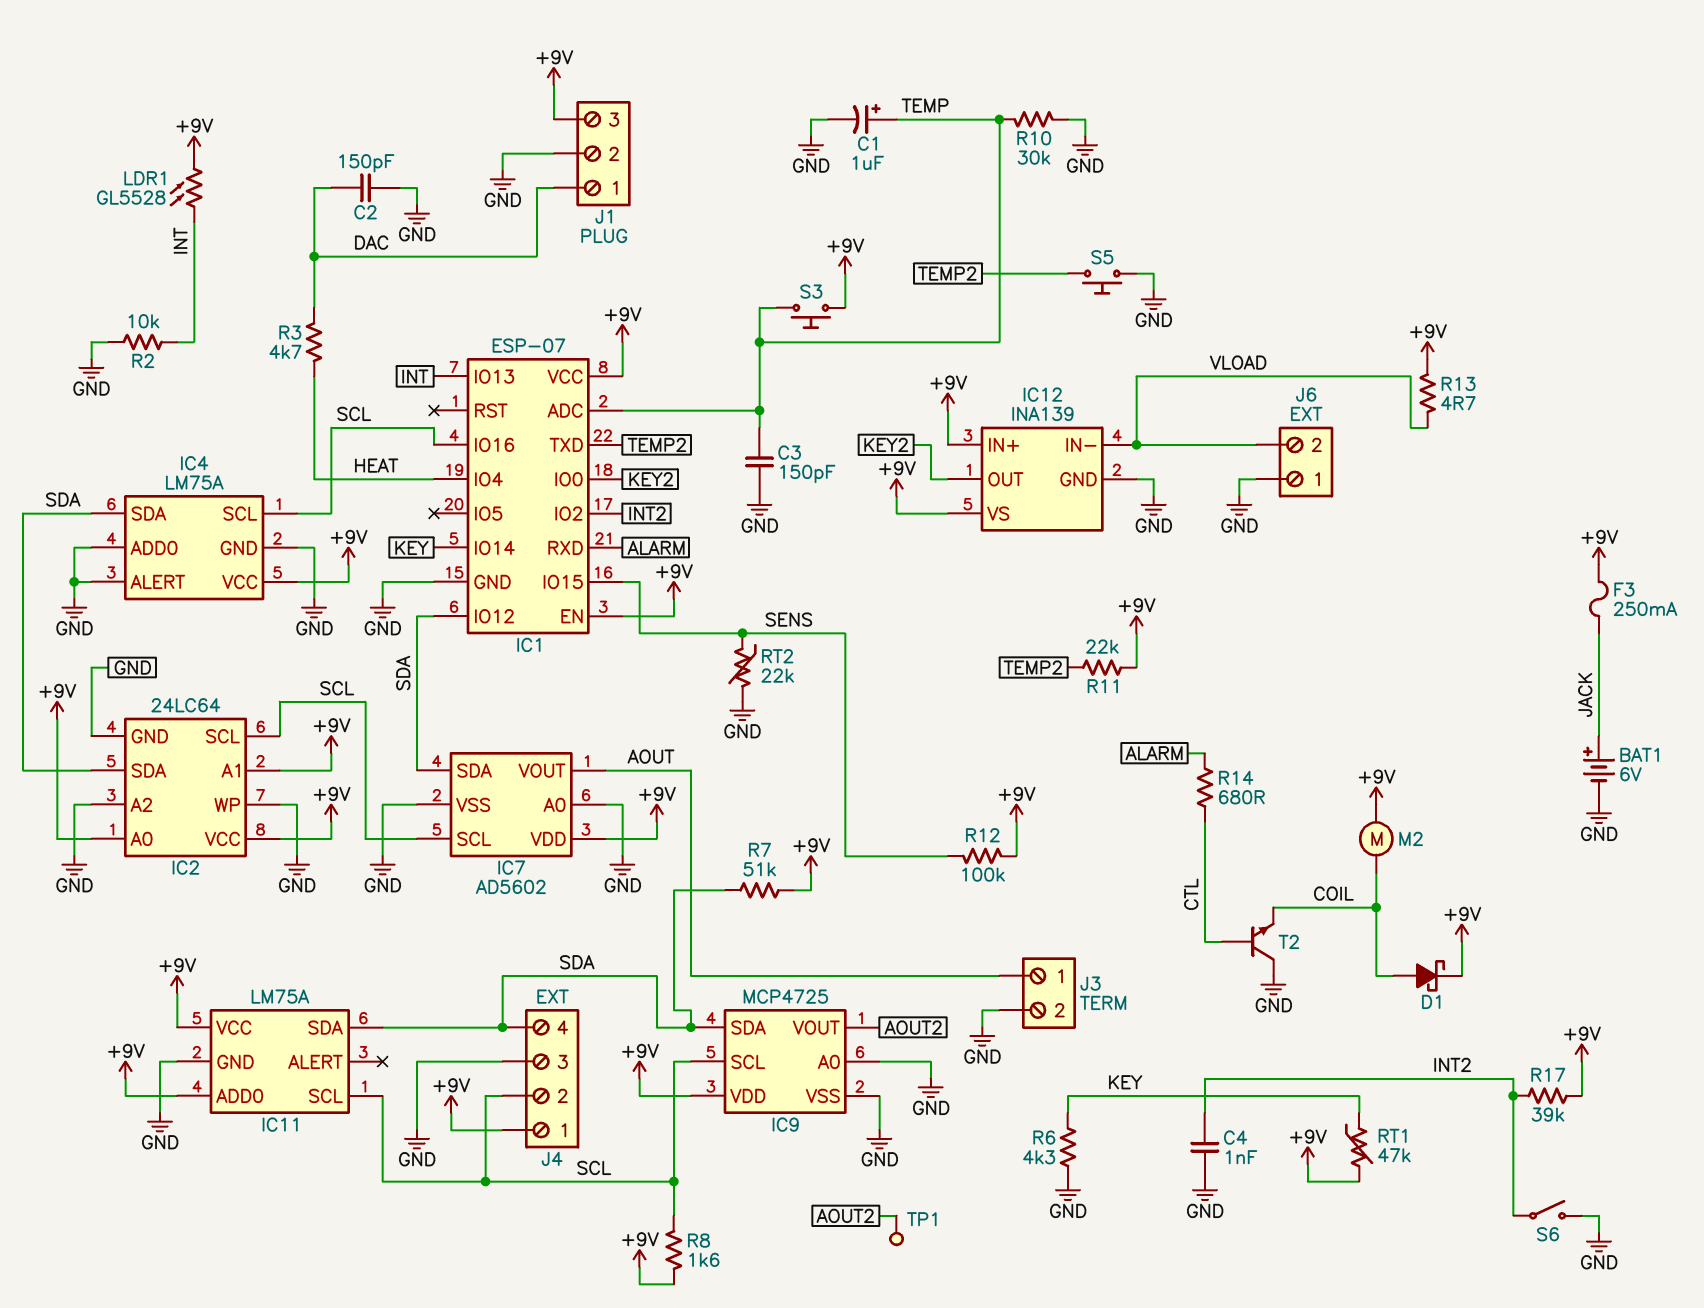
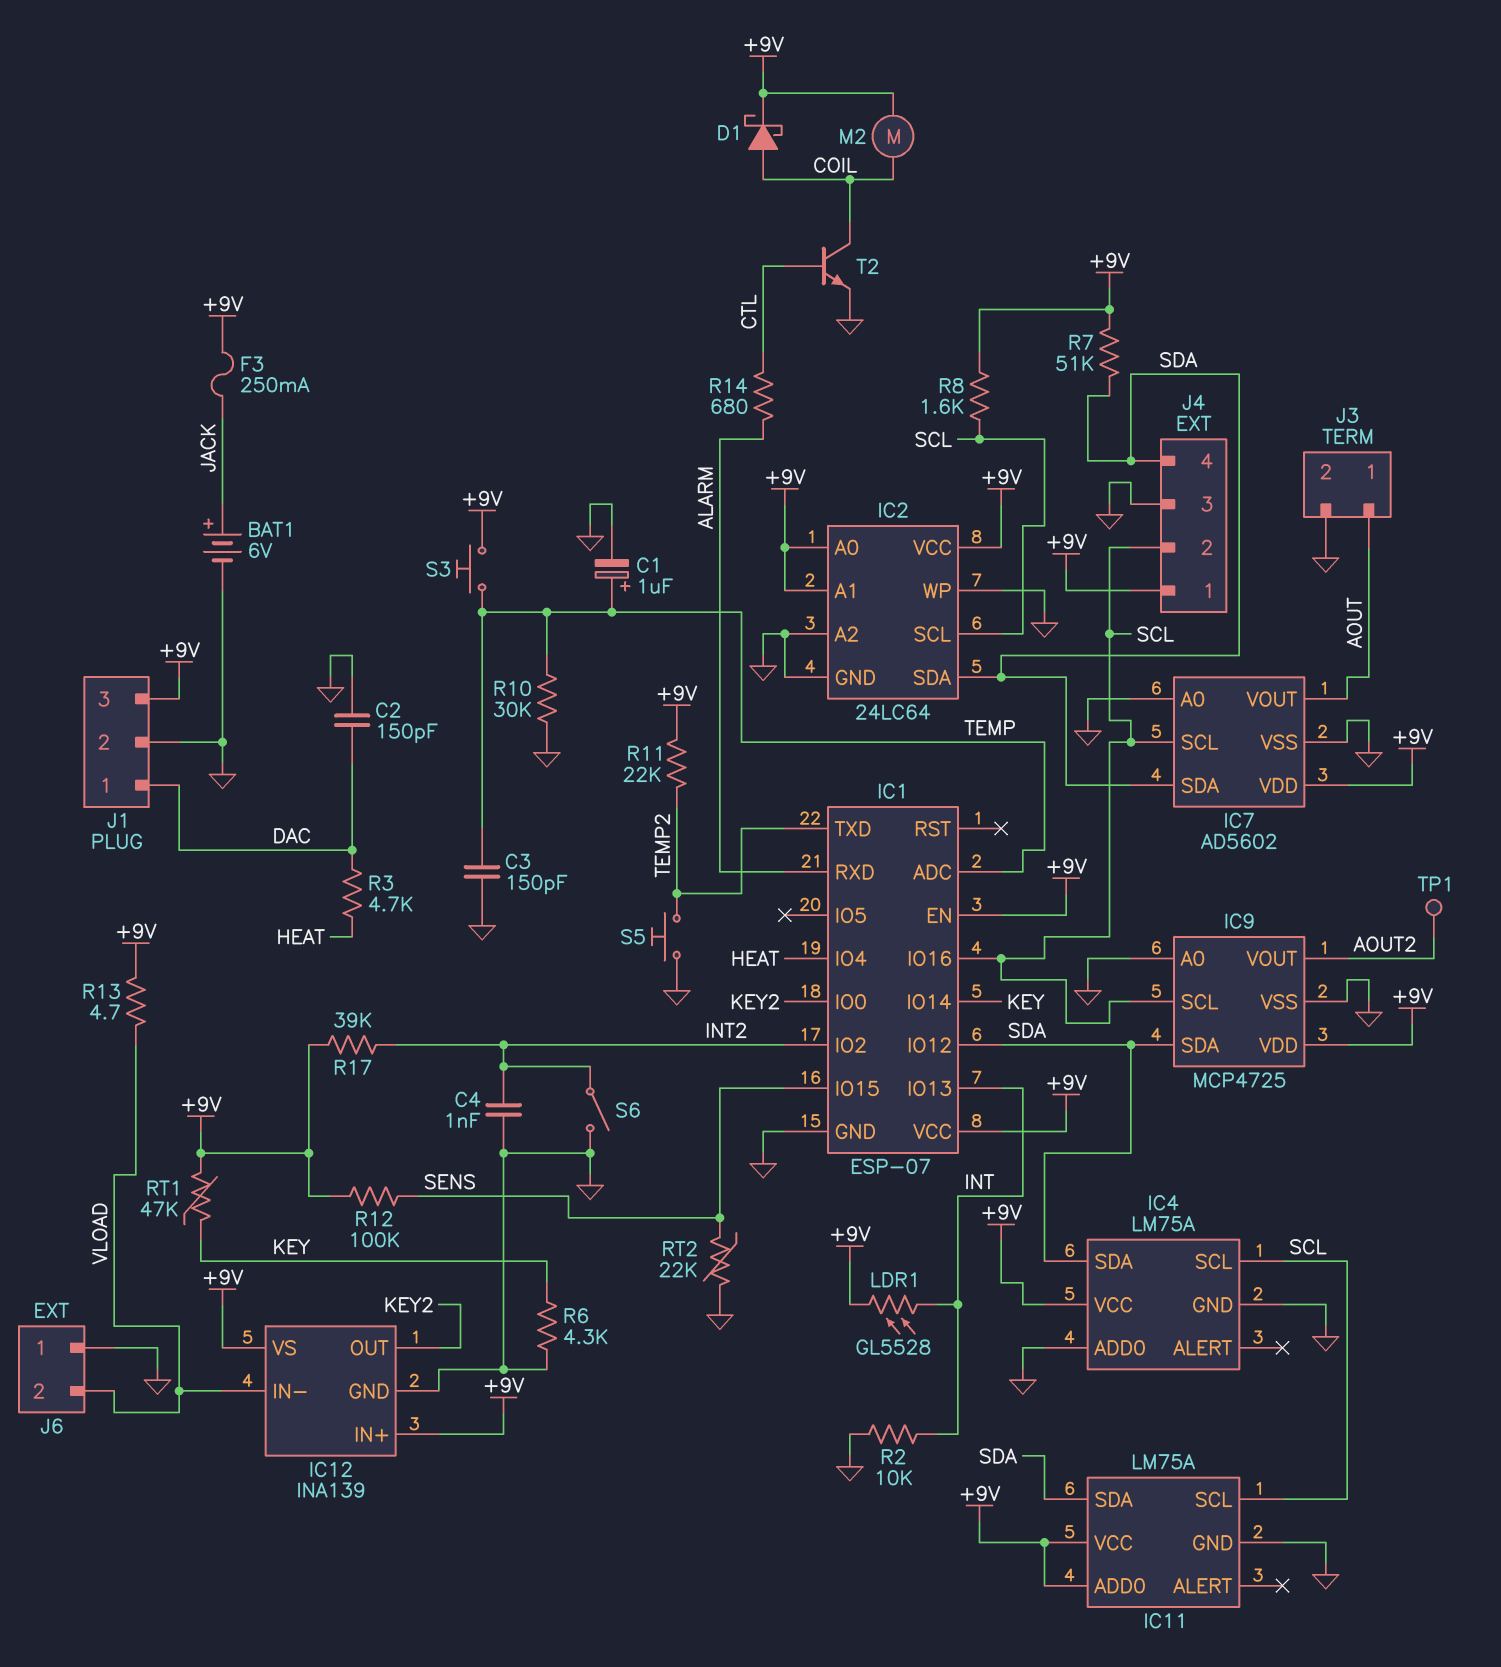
IC4 pin ALERT: GND -> none
T2: NPN (B CTL, C GND, E COIL) -> NPN (B CTL, C COIL, E GND)

